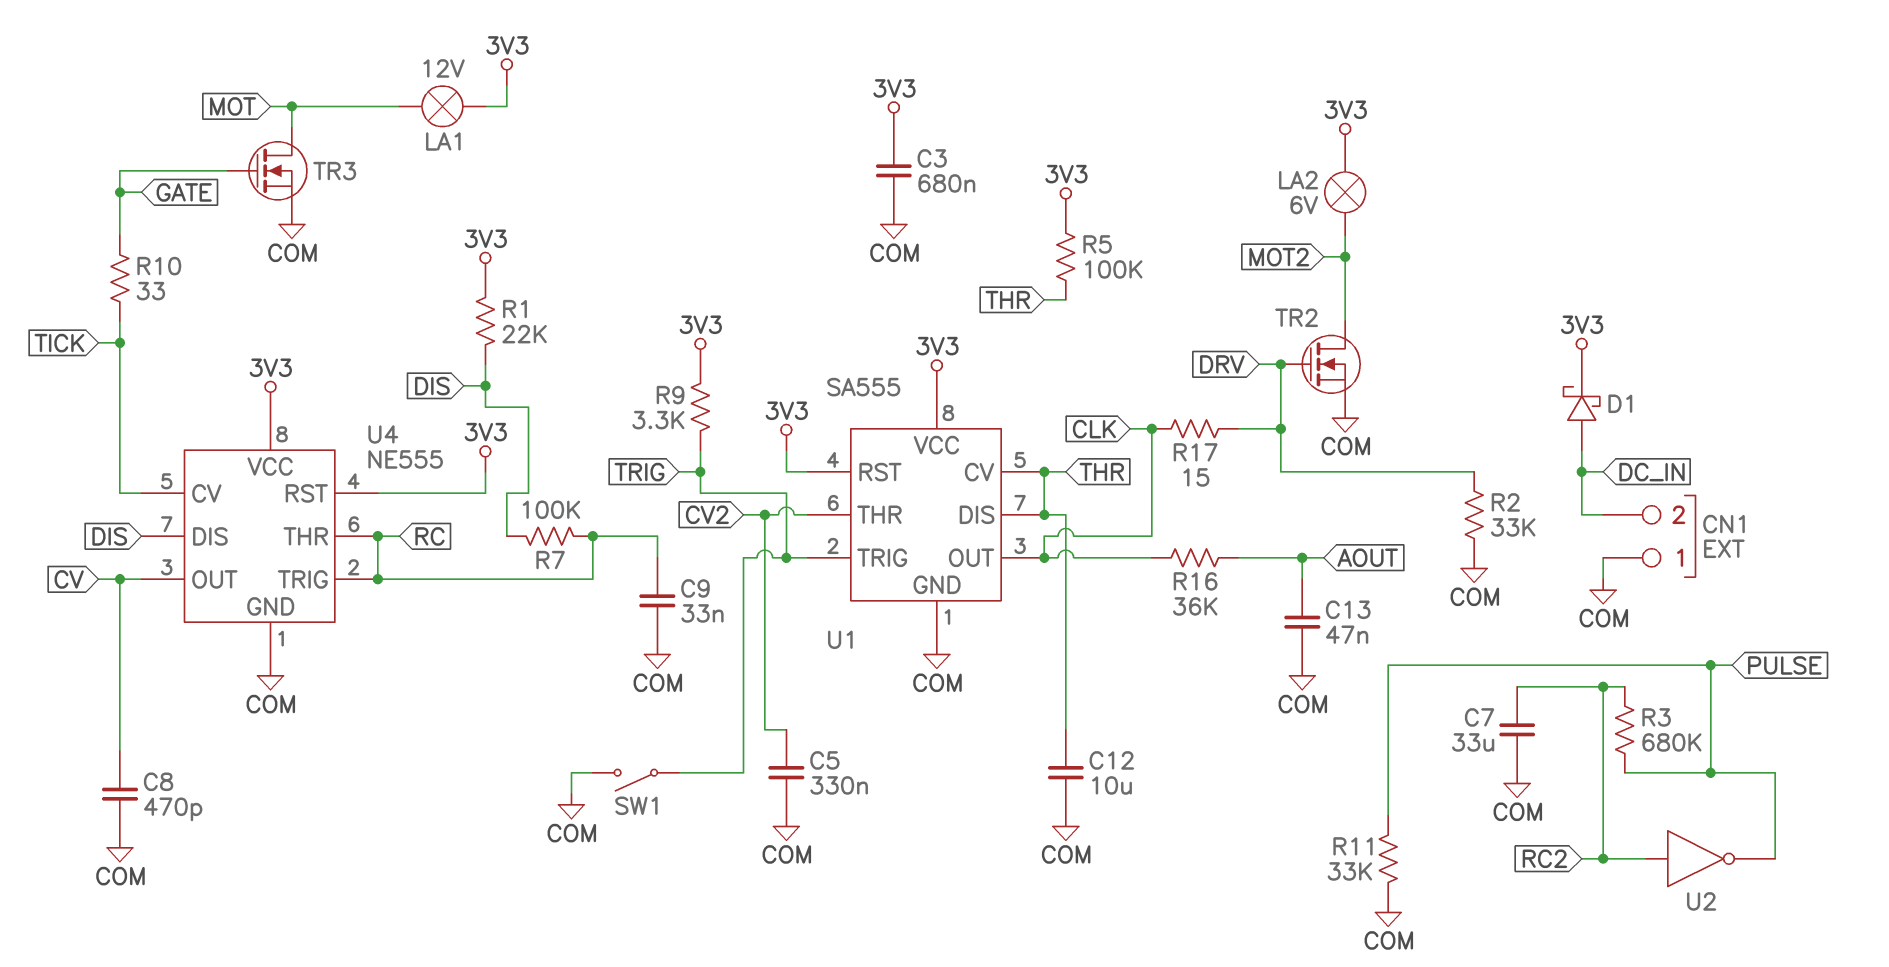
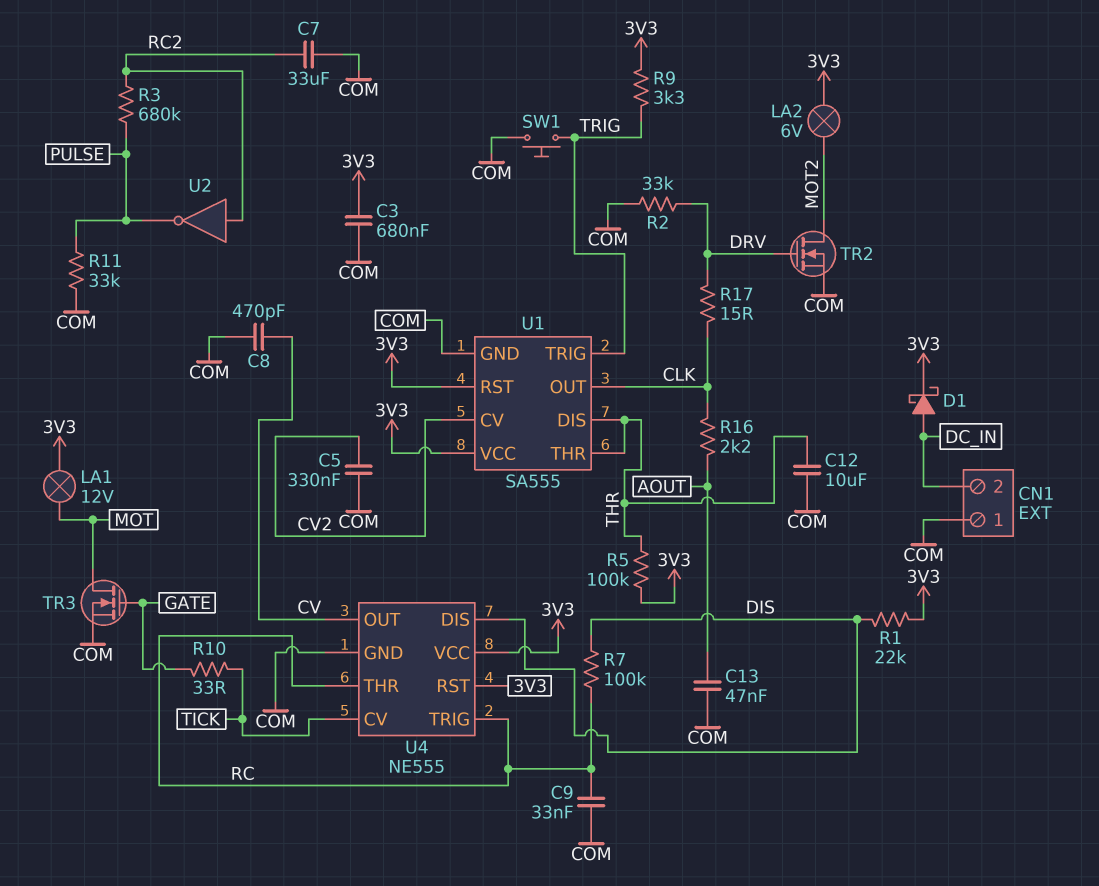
R16: 36k (AOUT, CLK) -> 2.2k (AOUT, CLK)
SW1: switch (COM, TRIG) -> button (COM, TRIG)
U1 pin CV: THR -> CV2
U1 pin THR: CV2 -> THR

